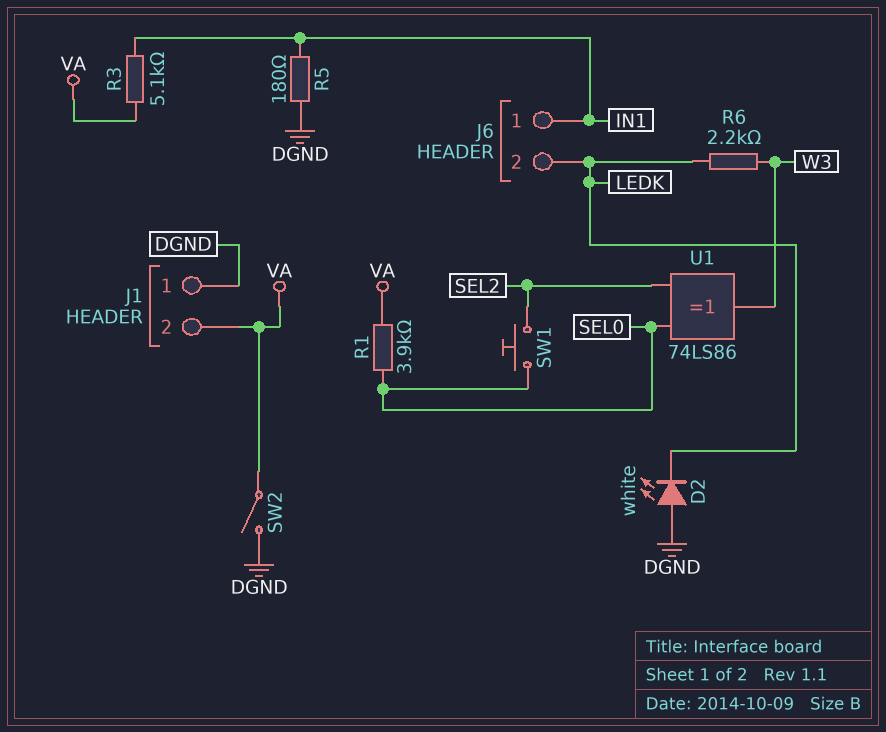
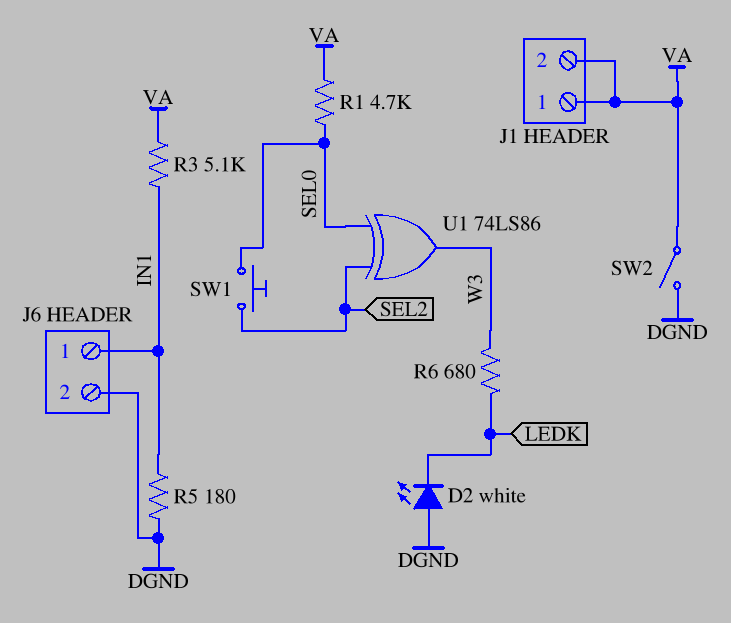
J1 pin 1: DGND -> VA
J6 pin 2: LEDK -> DGND
R1: 3.9k (SEL0, VA) -> 4.7k (SEL0, VA)
R6: 2.2k (LEDK, W3) -> 680 (LEDK, W3)

